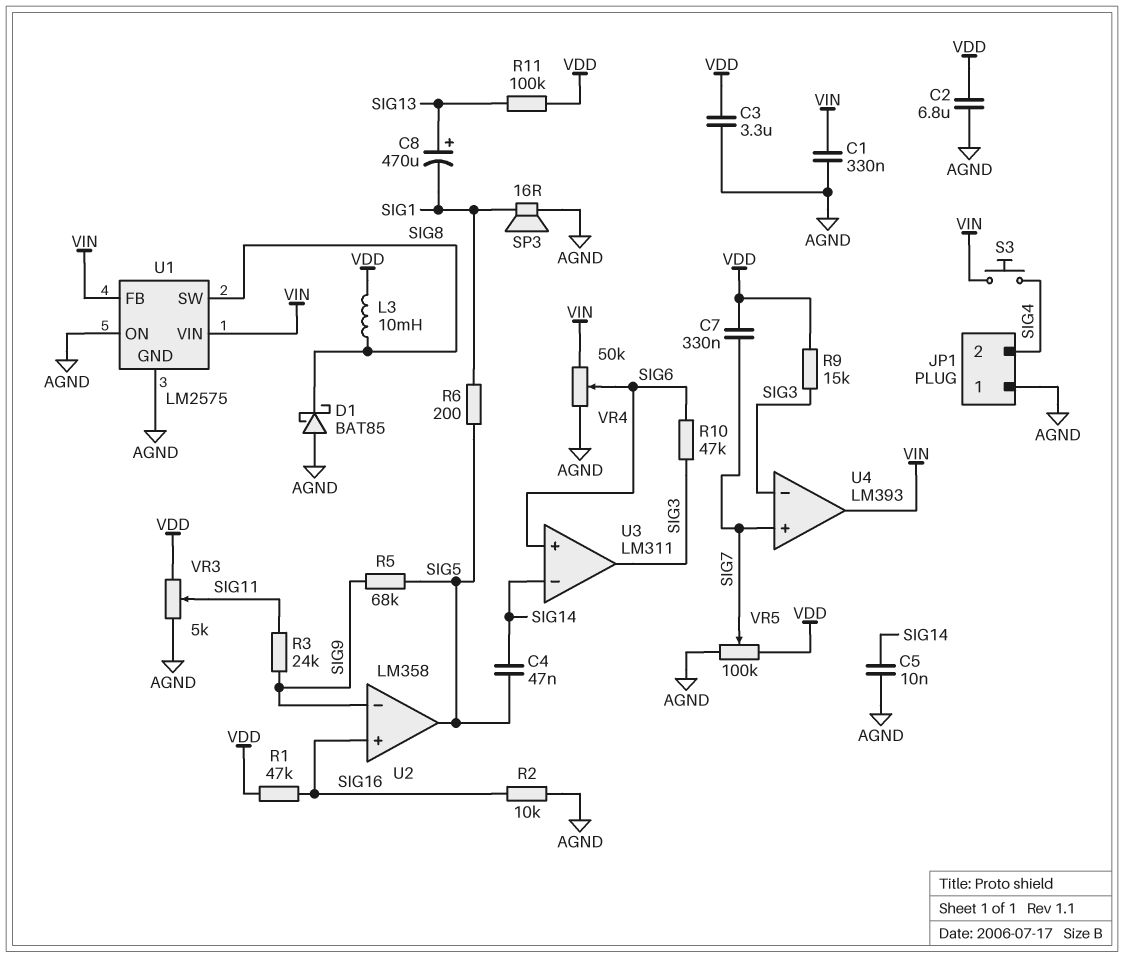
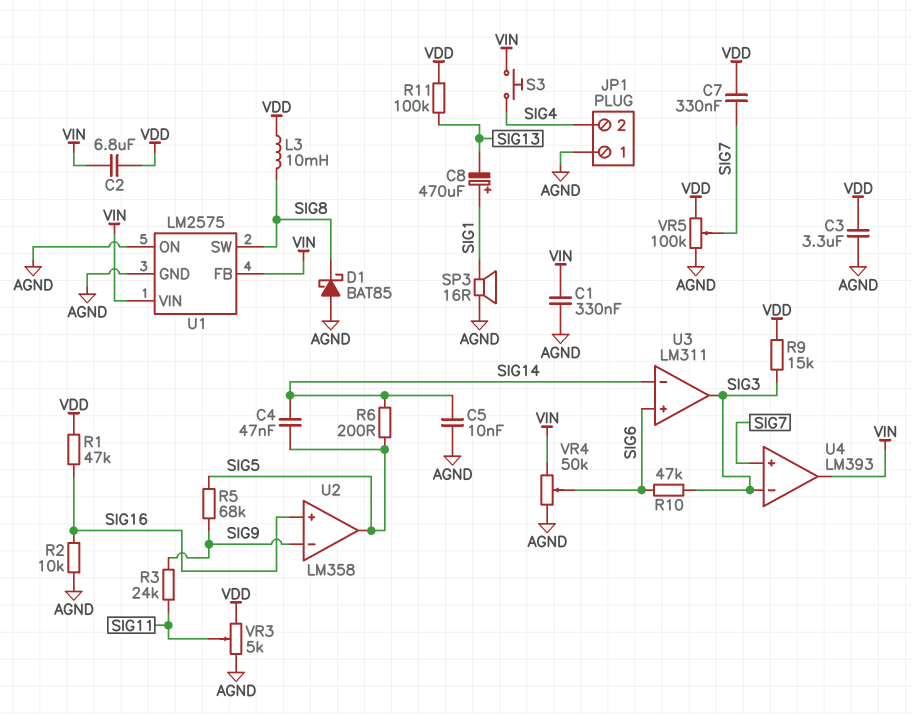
C2: 6.8uF (AGND, VDD) -> 6.8uF (VDD, VIN)
C8: 470uF (plus SIG13, minus SIG1) -> 470uF (plus SIG1, minus SIG13)
R6: 200 (SIG1, SIG5) -> 200 (SIG5, SIG14)

